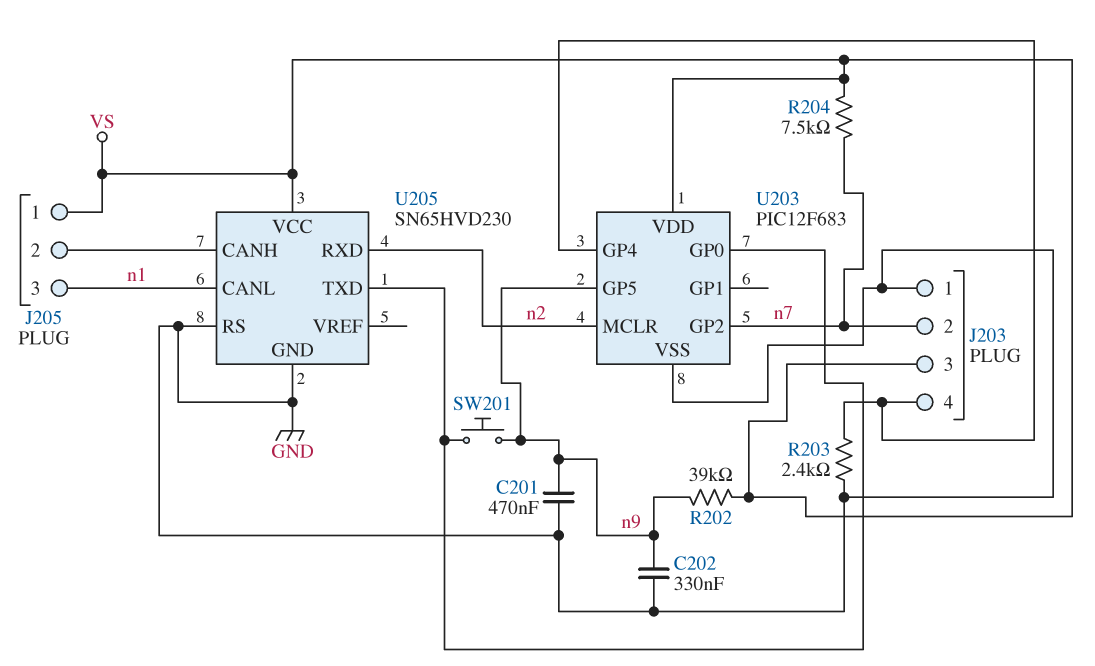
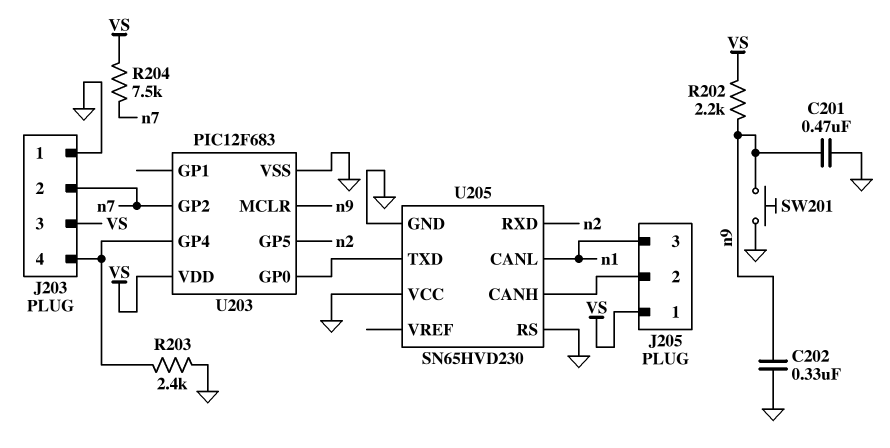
R202: 39k (VS, n9) -> 2.2k (VS, n9)
SW201: button (U203/GP0, n9) -> button (GND, n9)
U203 pin GP5: n9 -> n2
U203 pin MCLR: n2 -> n9
U205 pin VCC: VS -> GND

